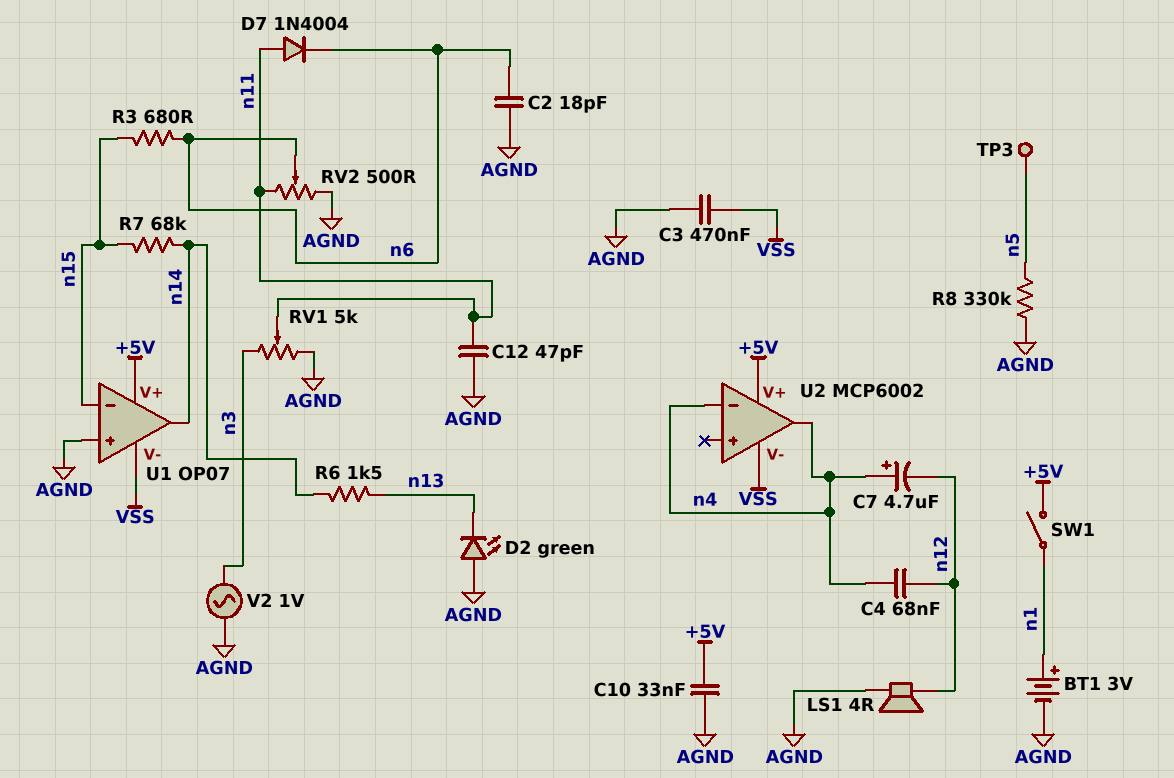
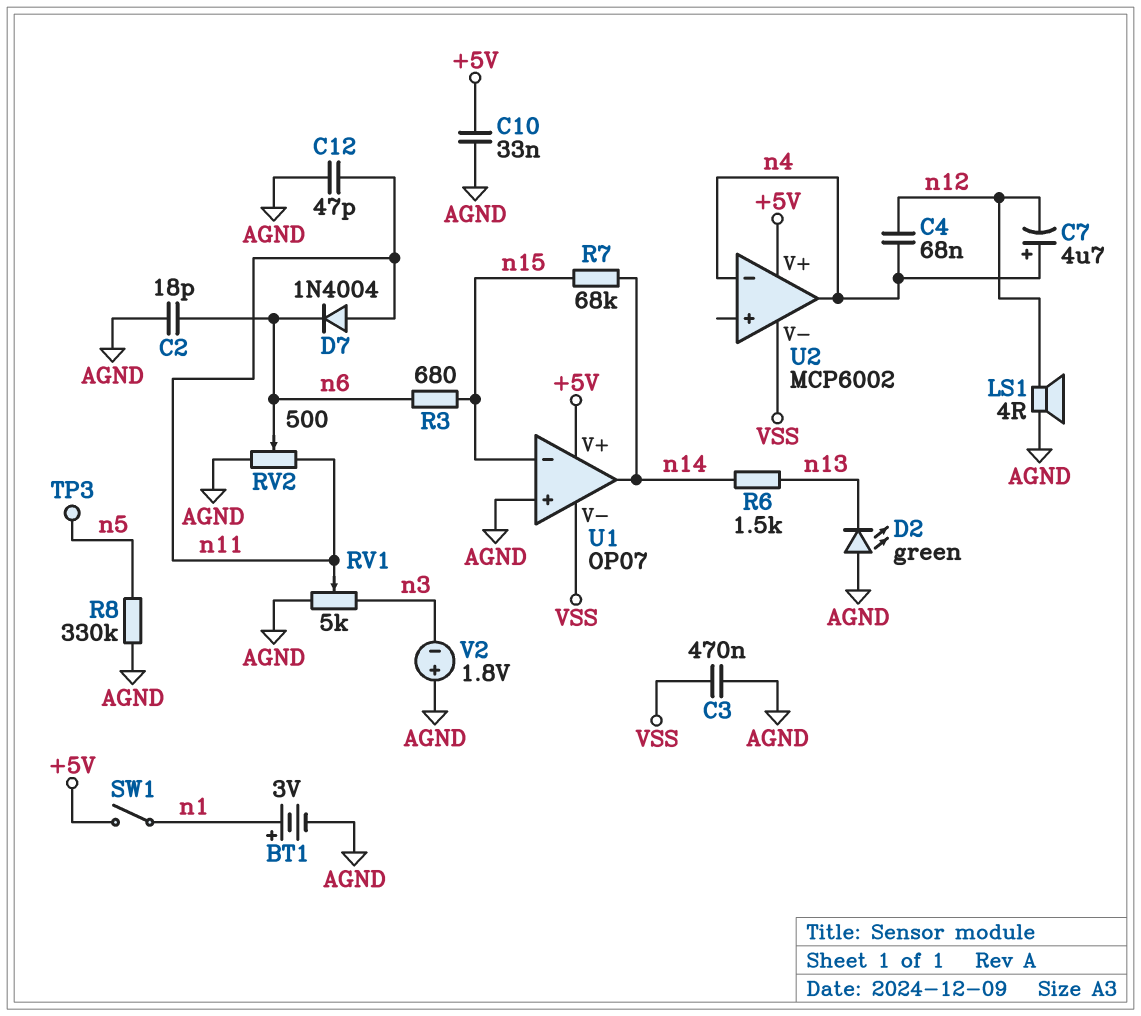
V2: AC 1V (AGND, n3) -> 1.8V (plus AGND, minus n3)

